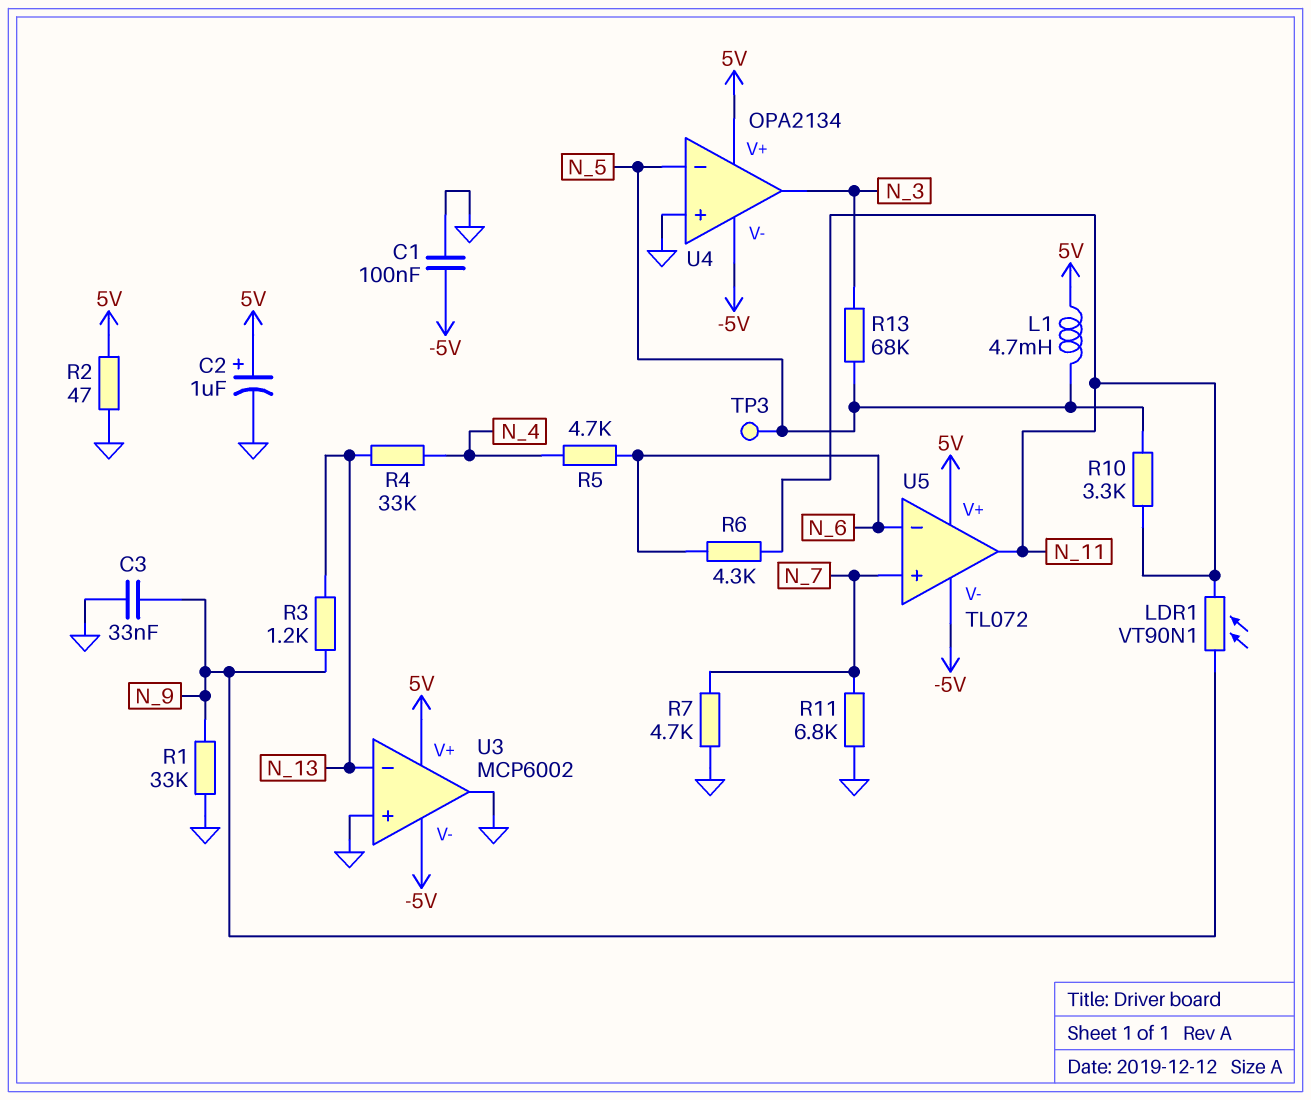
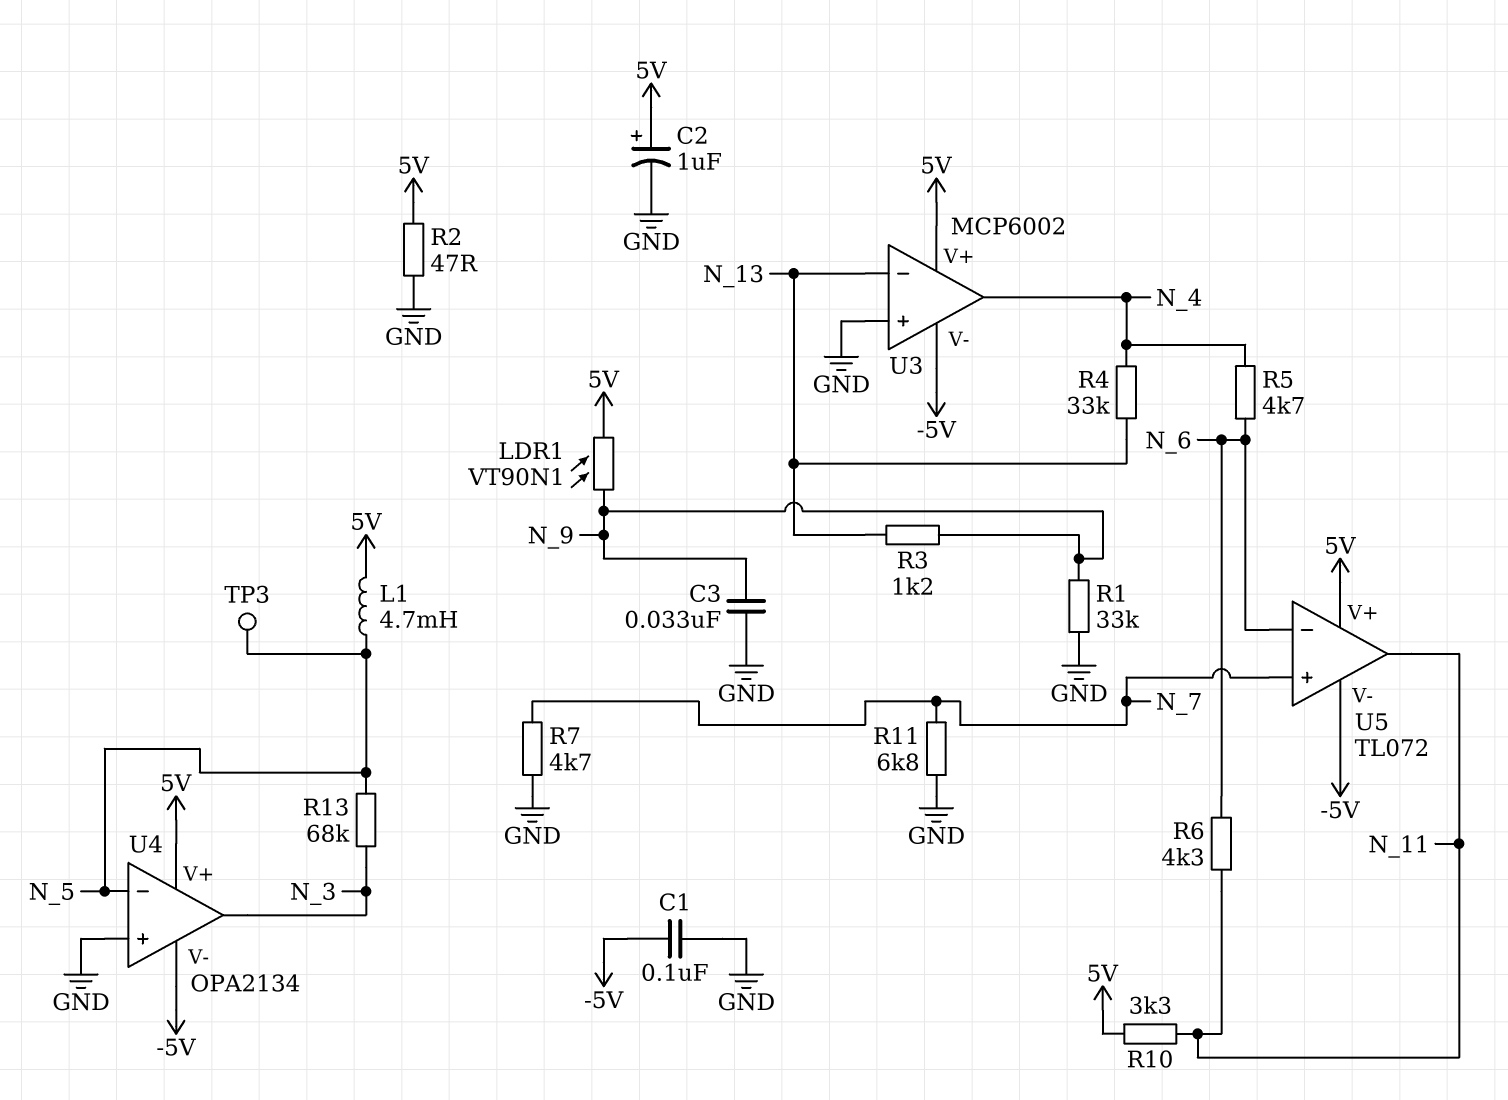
LDR1: VT90N1 (N_9, N_11) -> VT90N1 (5V, N_9)
R10: 3.3k (N_5, N_11) -> 3.3k (5V, N_11)
U3 pin out: GND -> N_4

